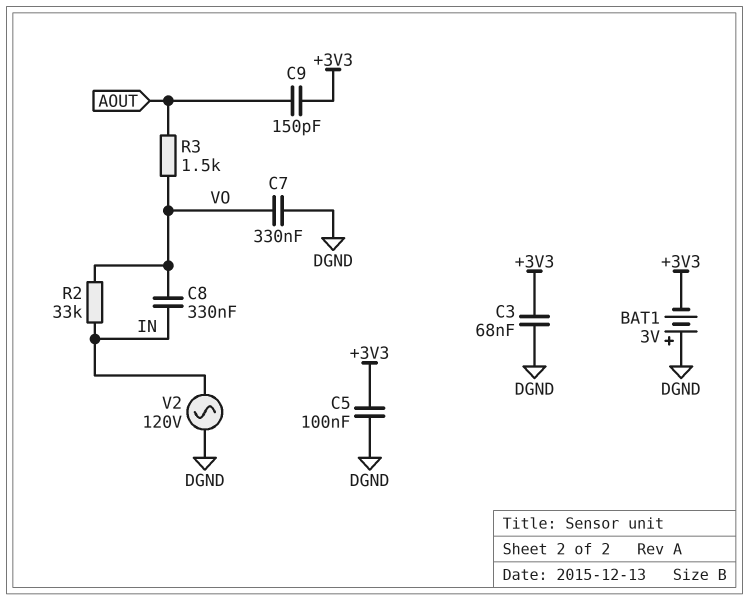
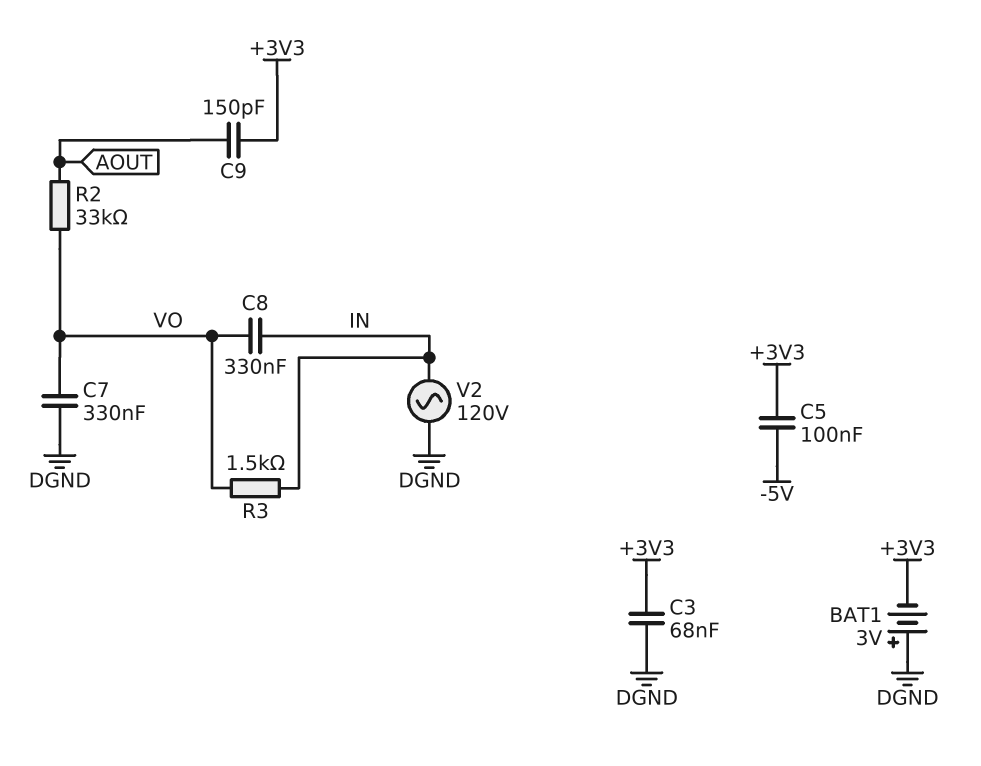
C5: 100nF (+3V3, DGND) -> 100nF (+3V3, -5V)
R2: 33k (IN, VO) -> 33k (AOUT, VO)
R3: 1.5k (AOUT, VO) -> 1.5k (IN, VO)

